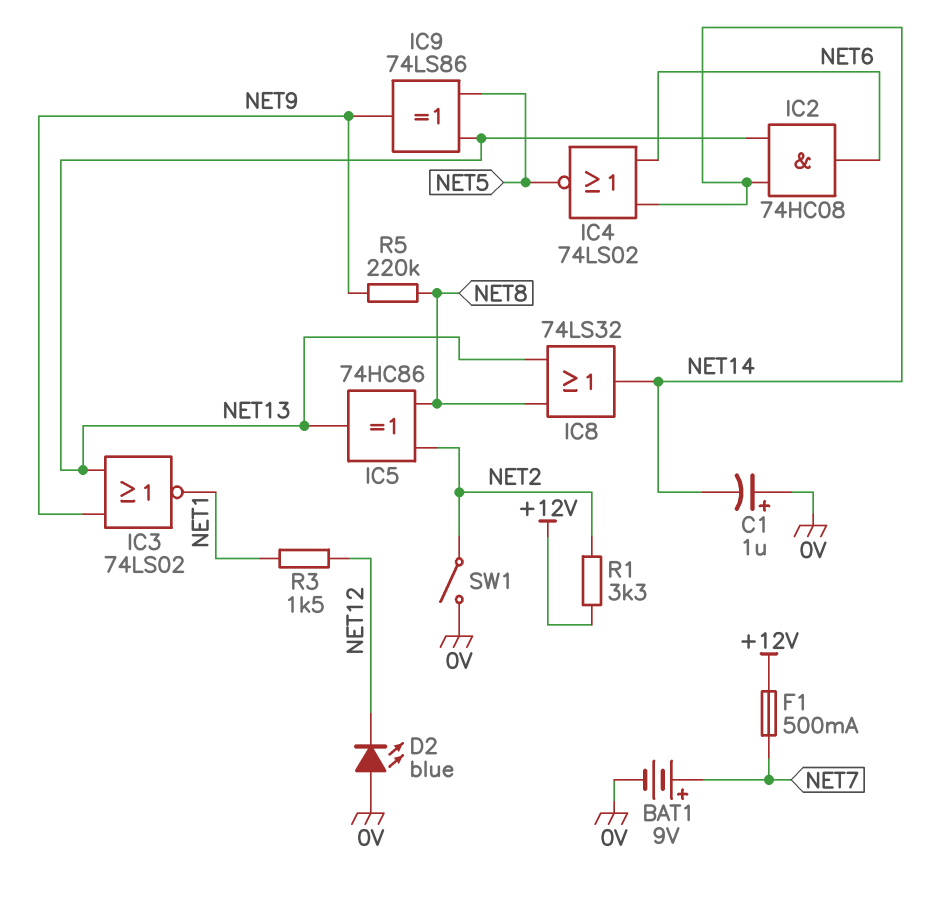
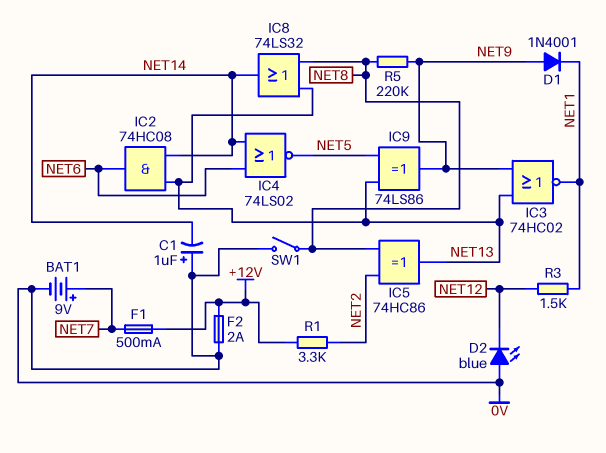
D1: none -> diode 1N4001 (A NET9, K NET1)
F2: none -> 2A (+12V, 0V)
IC3: NOR 74LS02 (in NET9, in NET13, out NET1) -> NOR 74HC02 (in NET9, in NET13, out NET1)
SW1: switch (0V, NET2) -> switch (0V, NET8)

